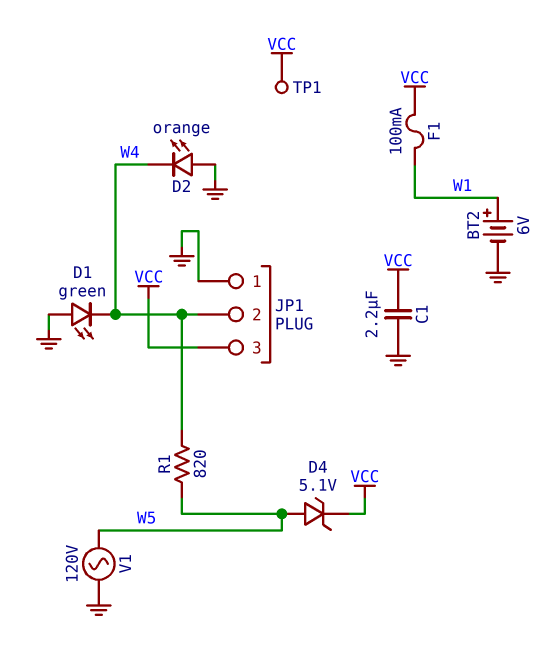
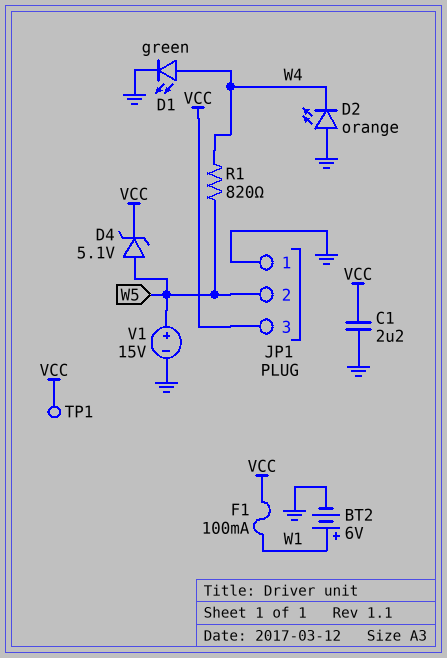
D1: LED green (A GND, K W4) -> LED green (A W4, K GND)
JP1 pin 2: W4 -> W5
V1: AC 120V (GND, W5) -> 15V (plus W5, minus GND)

